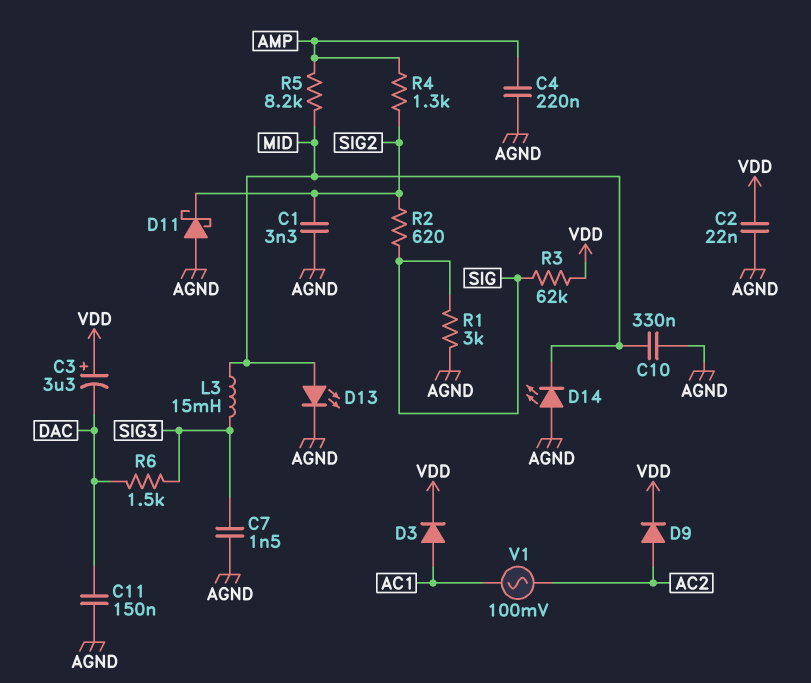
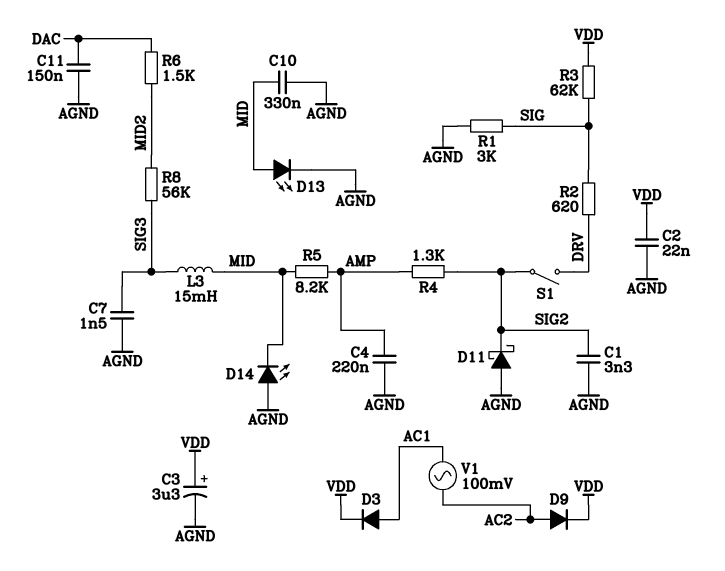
C3: 3.3uF (plus VDD, minus DAC) -> 3.3uF (plus VDD, minus AGND)
R2: 620 (SIG, SIG2) -> 620 (DRV, SIG)
R6: 1.5k (DAC, SIG3) -> 1.5k (DAC, MID2)
R8: none -> 56k (MID2, SIG3)
S1: none -> switch (DRV, SIG2)

